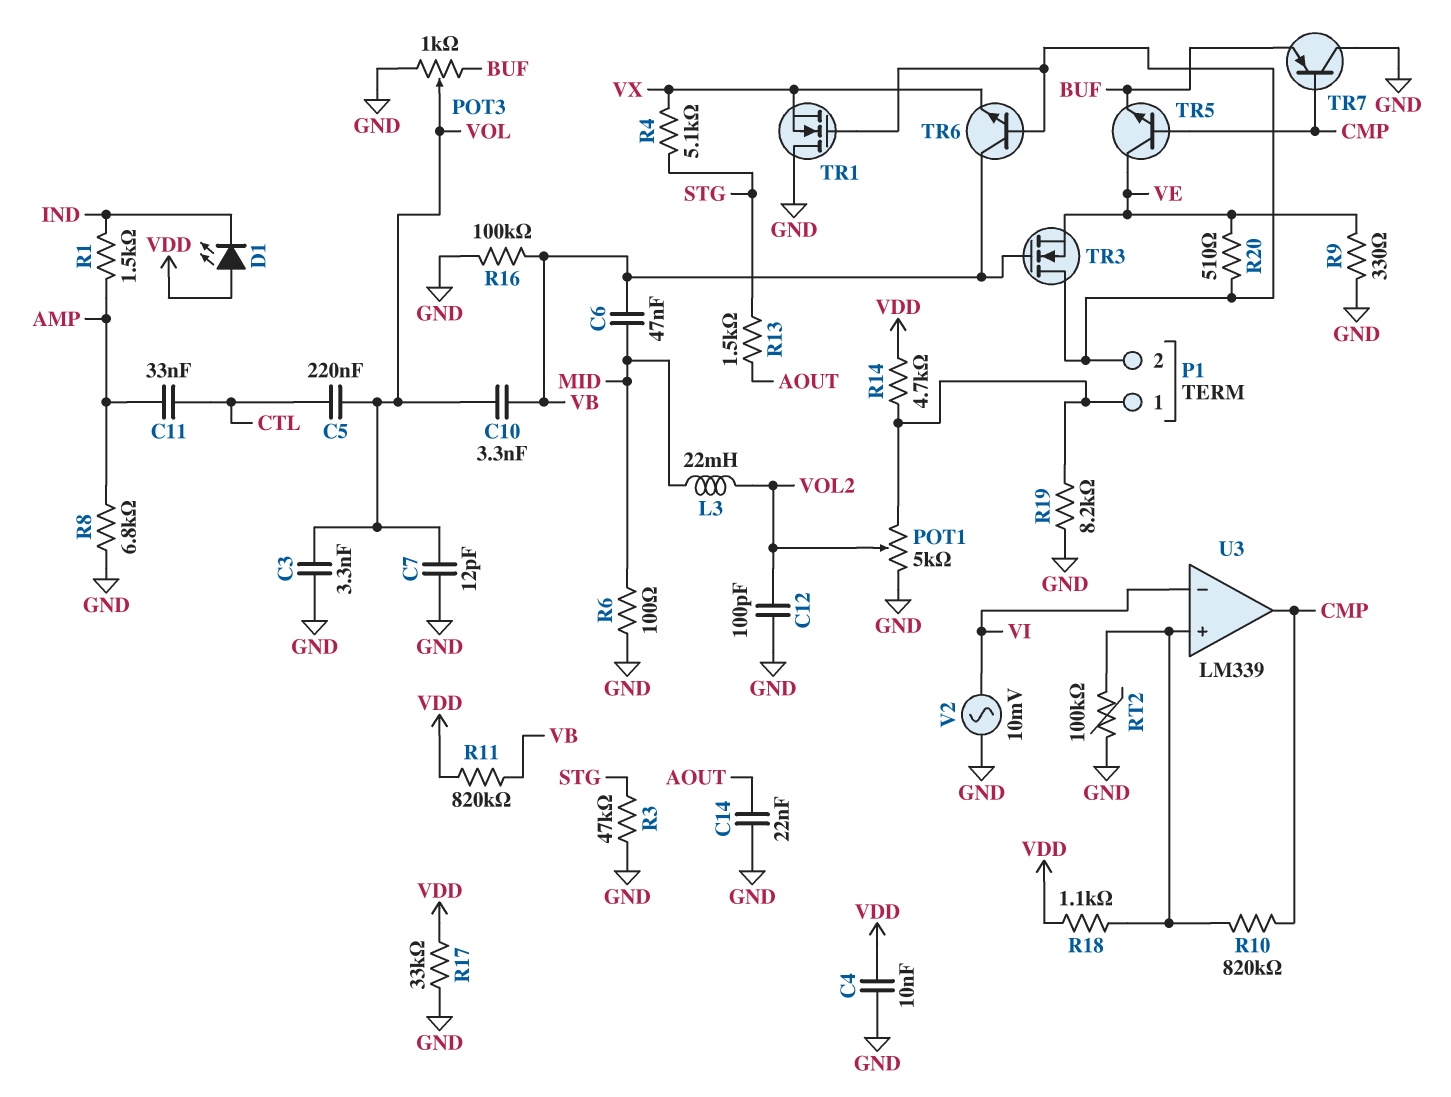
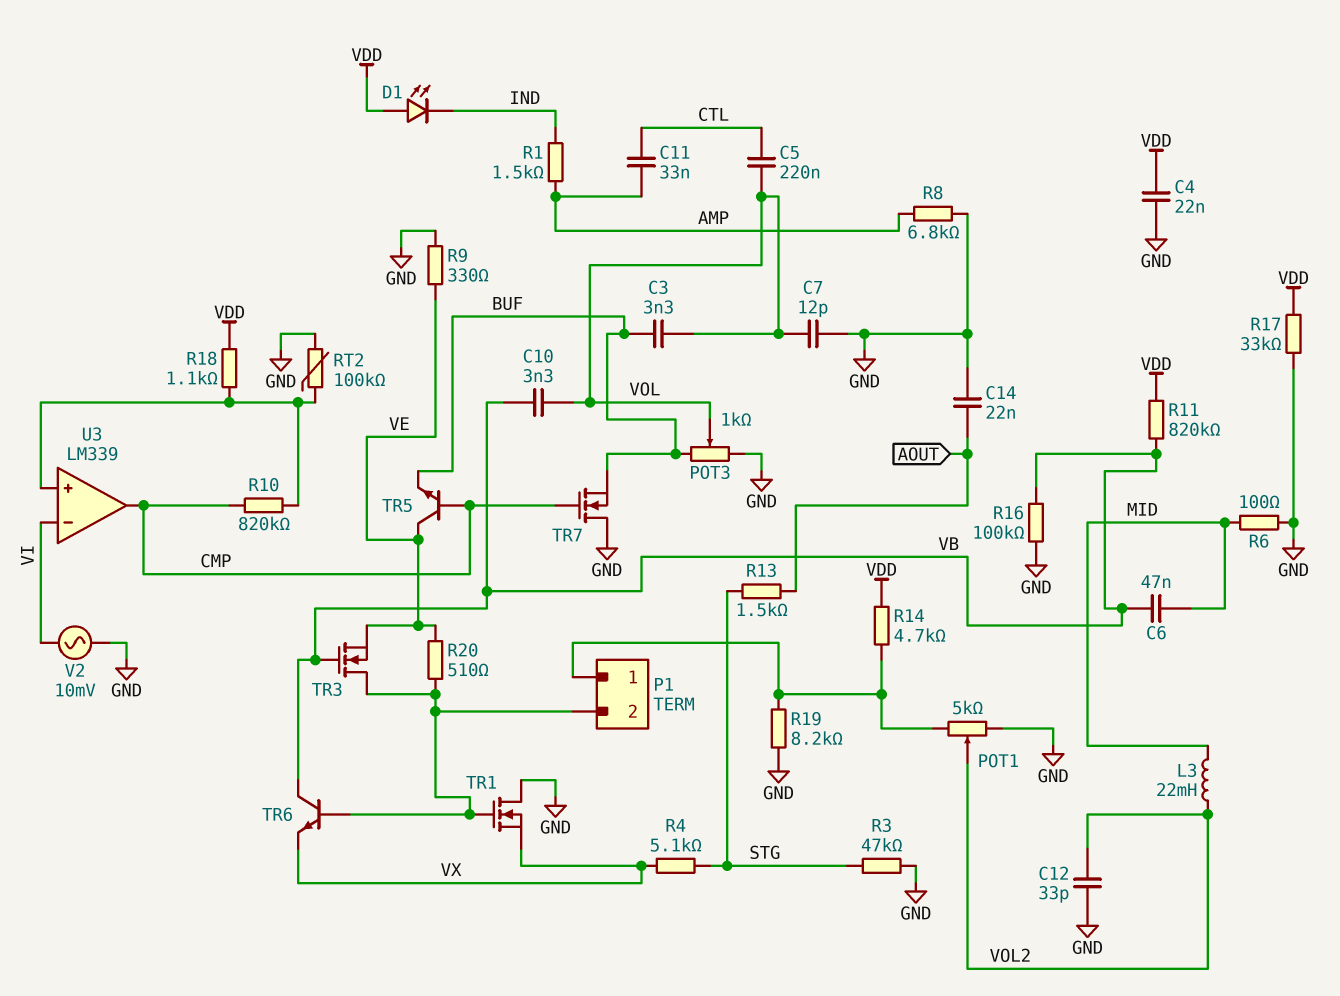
C3: 3.3nF (GND, VOL) -> 3.3nF (BUF, VOL)
C4: 10nF (GND, VDD) -> 22nF (GND, VDD)
C12: 100pF (GND, VOL2) -> 33pF (GND, VOL2)
TR7: PNP (B CMP, C GND, E BUF) -> NMOS (G CMP, D GND, S BUF)

